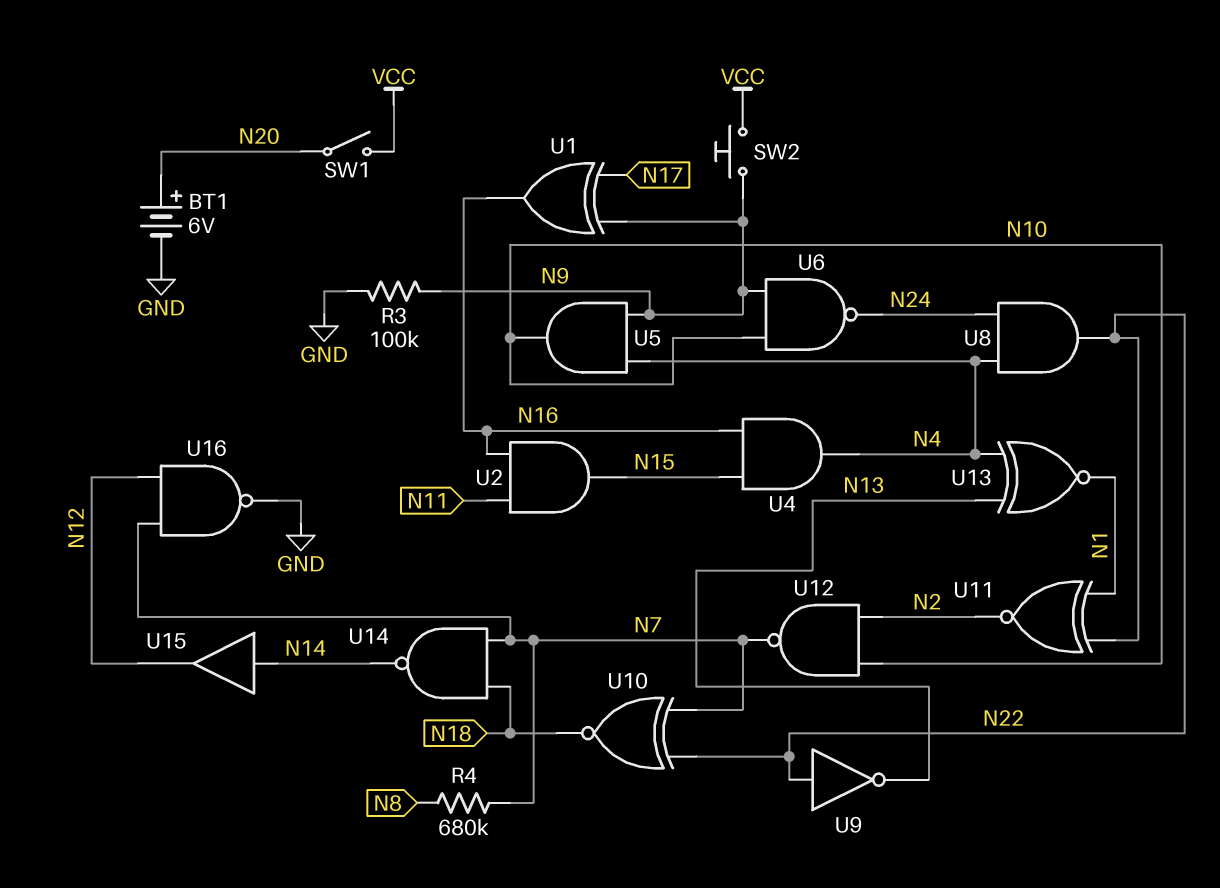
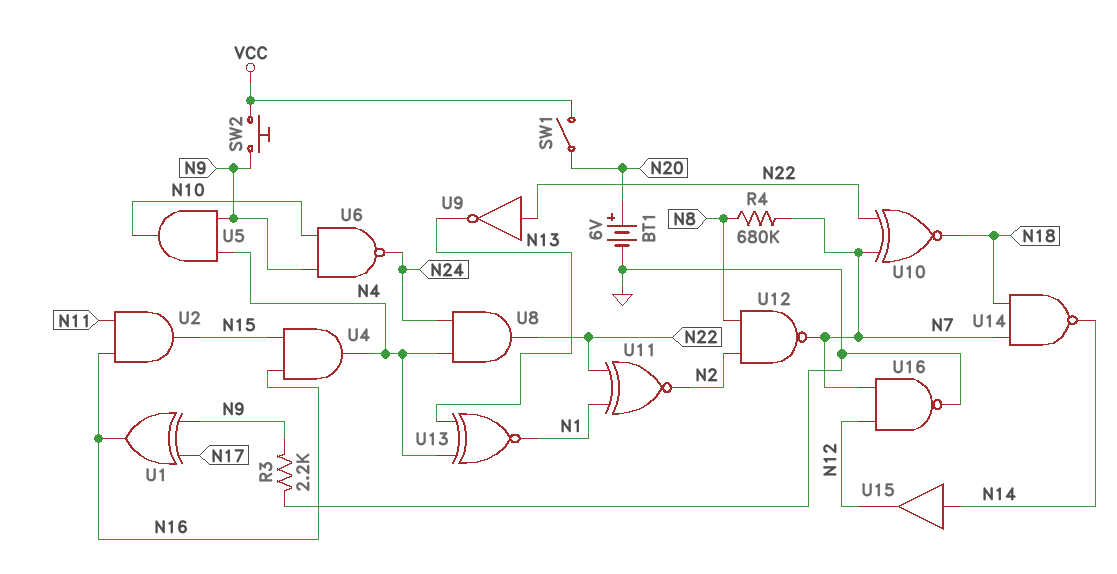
R3: 100k (GND, N9) -> 2.2k (GND, N9)
U12: NAND (in N2, in N10, out N7) -> NAND (in N2, in N8, out N7)

